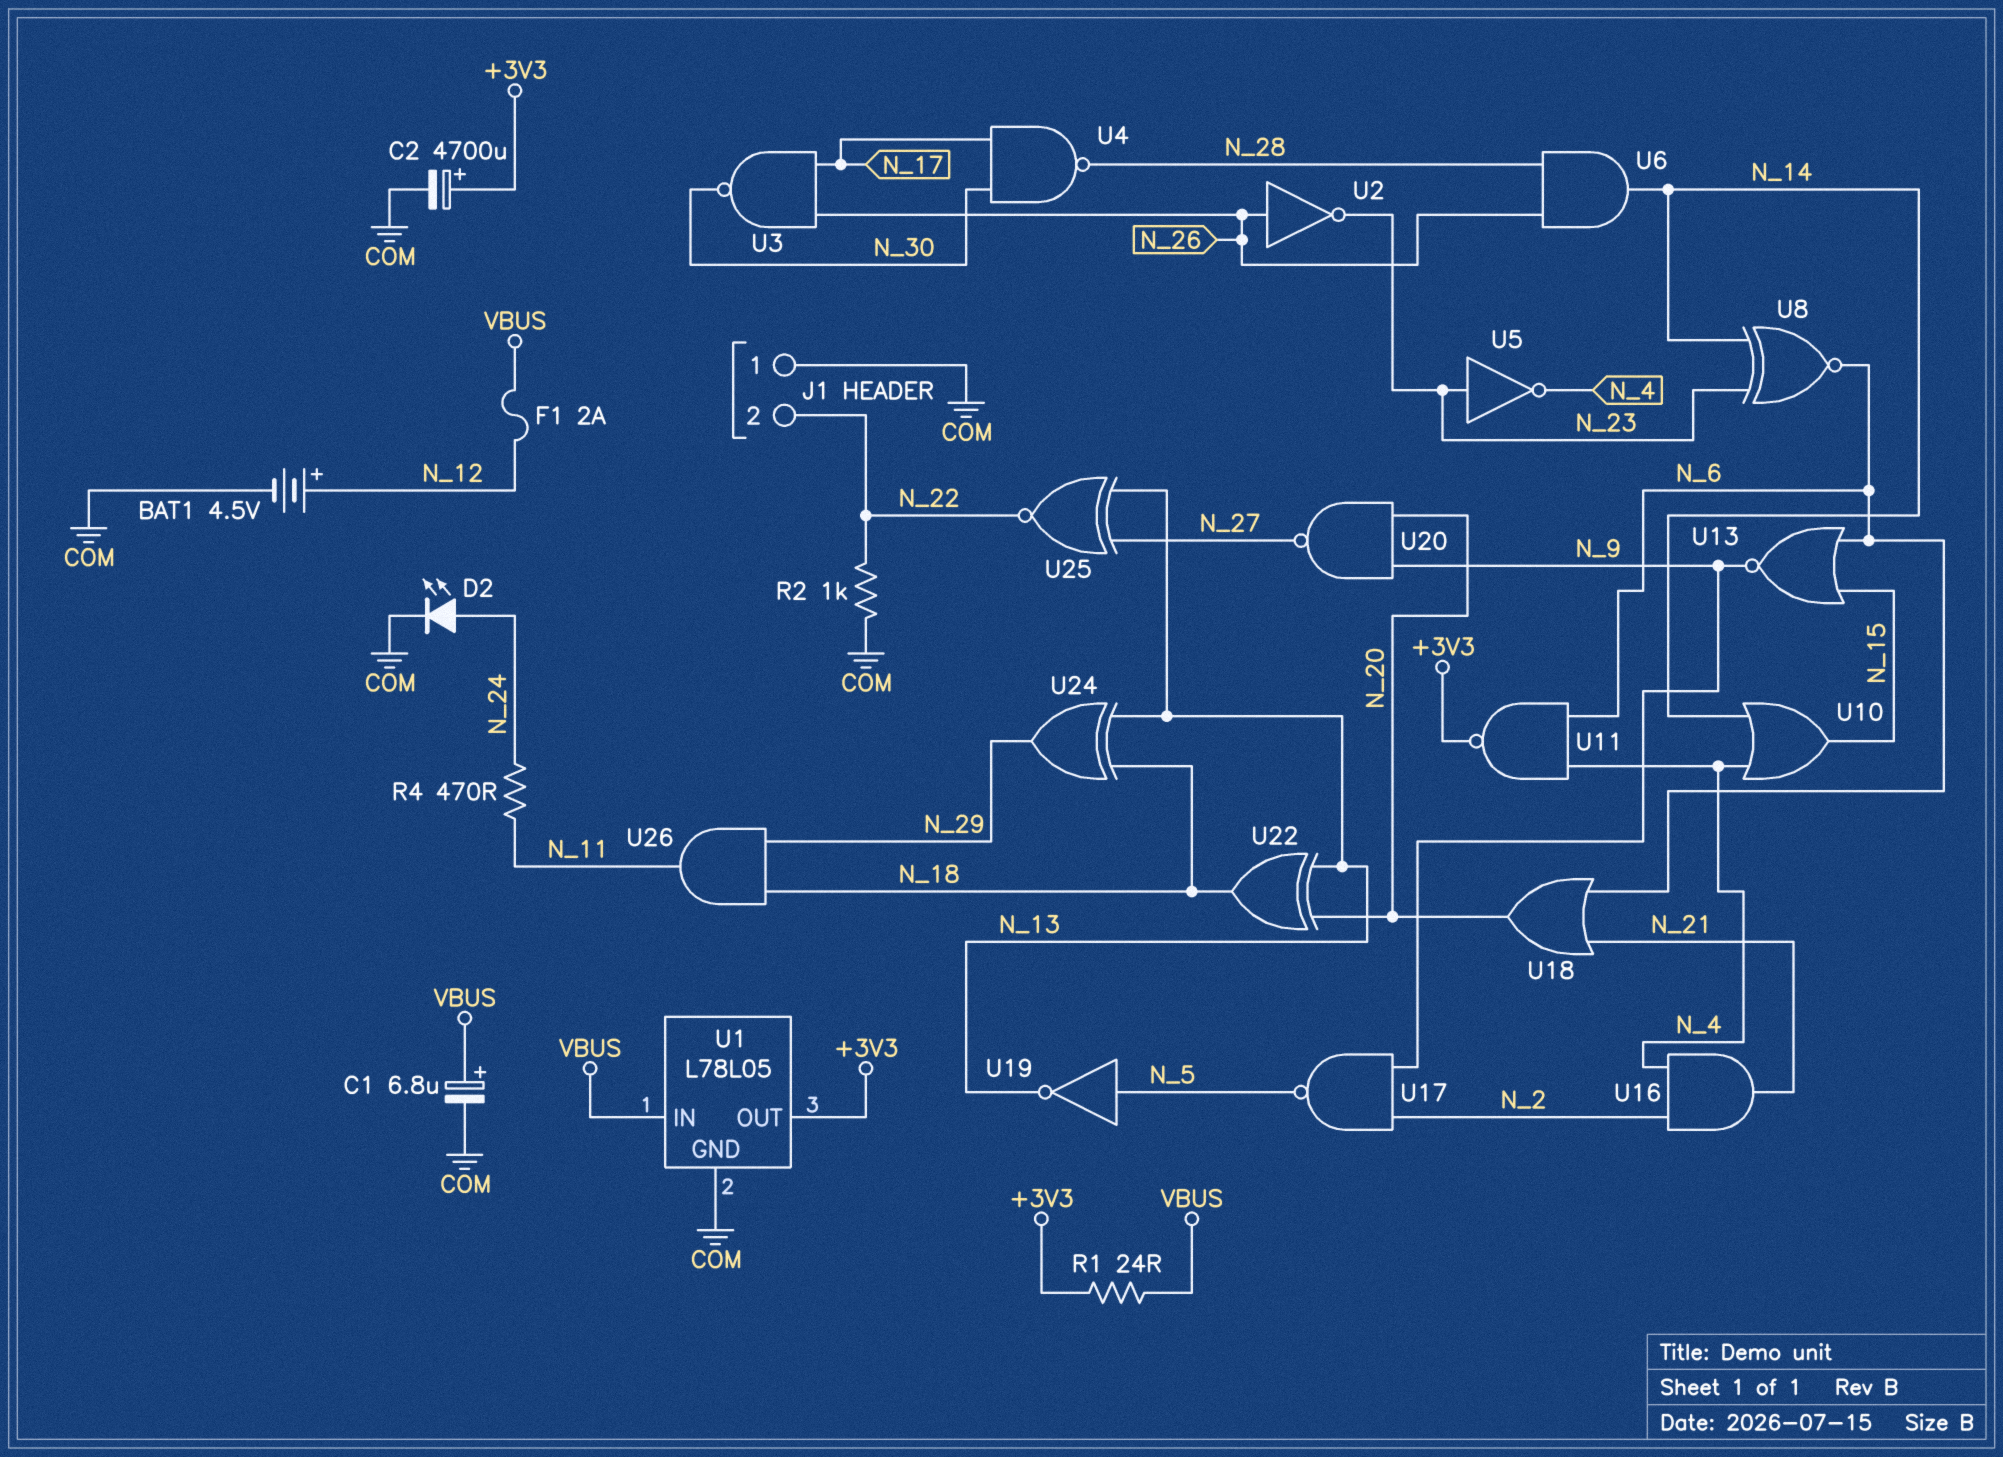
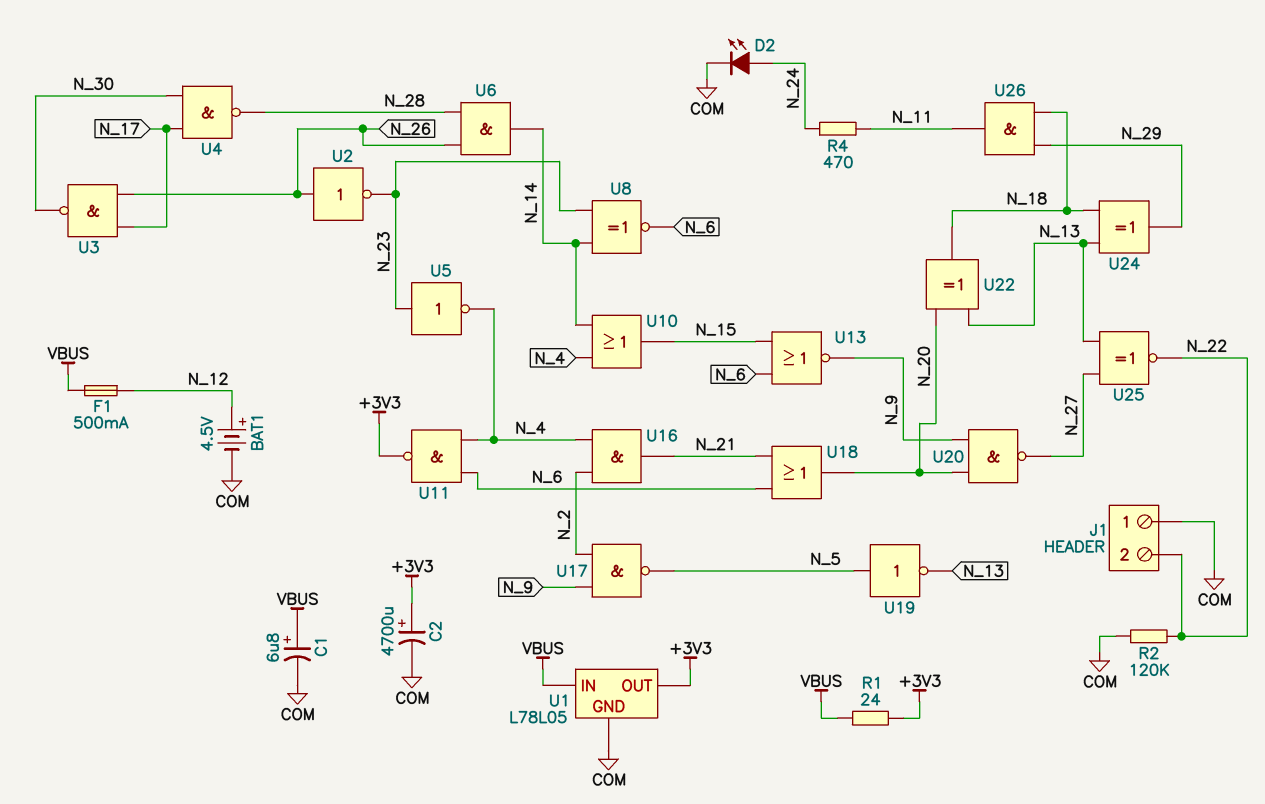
F1: 2A (N_12, VBUS) -> 500mA (N_12, VBUS)
R2: 1k (COM, N_22) -> 120k (COM, N_22)

